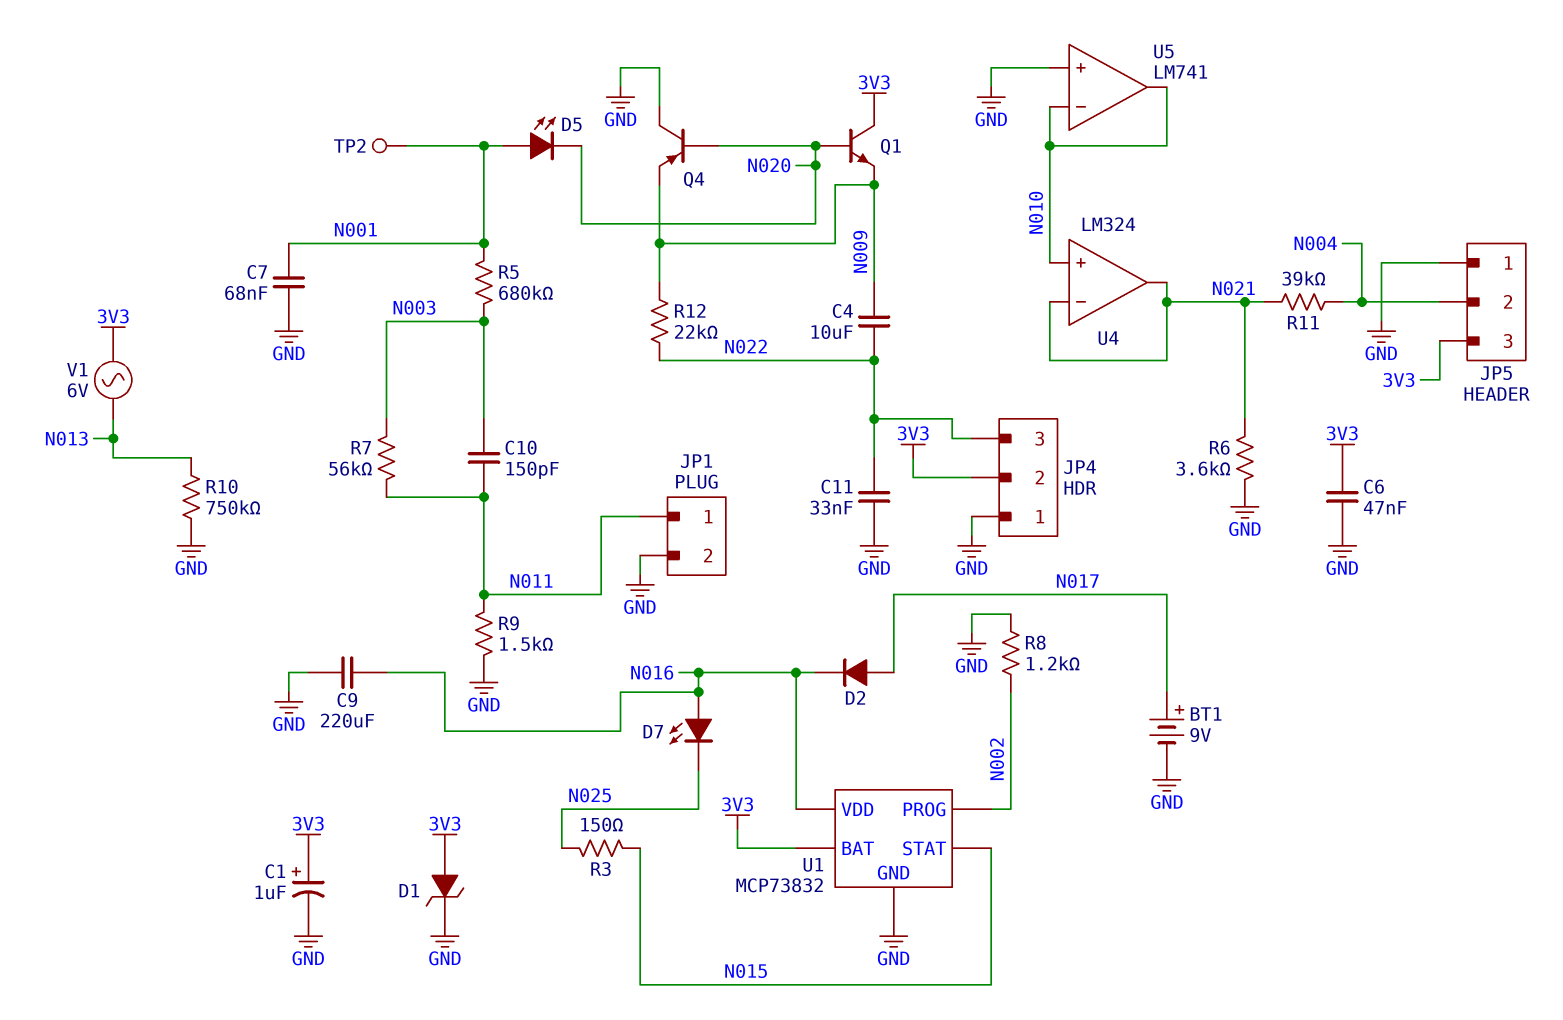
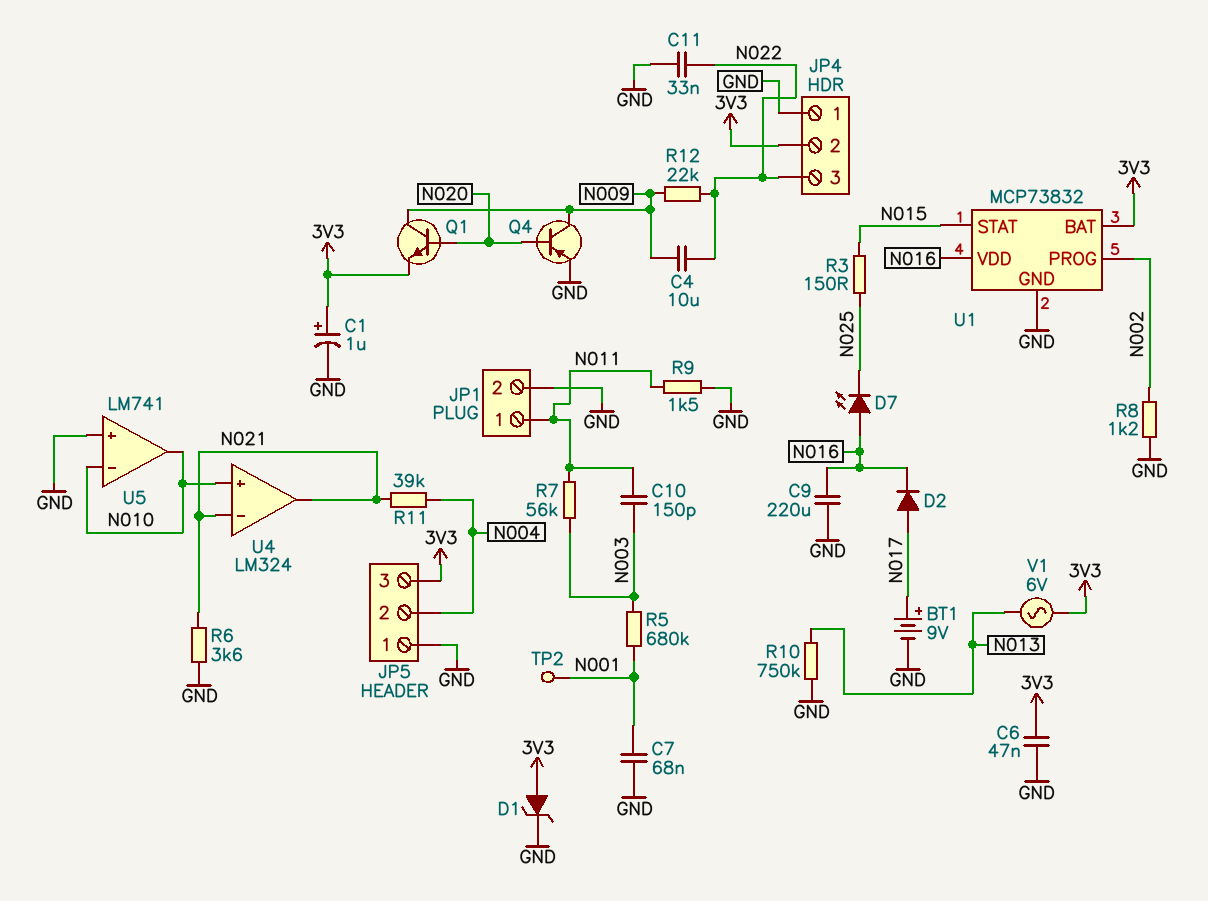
D5: LED (A N001, K N020) -> none
Q1: NPN (B N020, C 3V3, E N009) -> NPN (B N020, C N009, E 3V3)
Q4: PNP (B N020, C GND, E N009) -> PNP (B N020, C N009, E GND)

